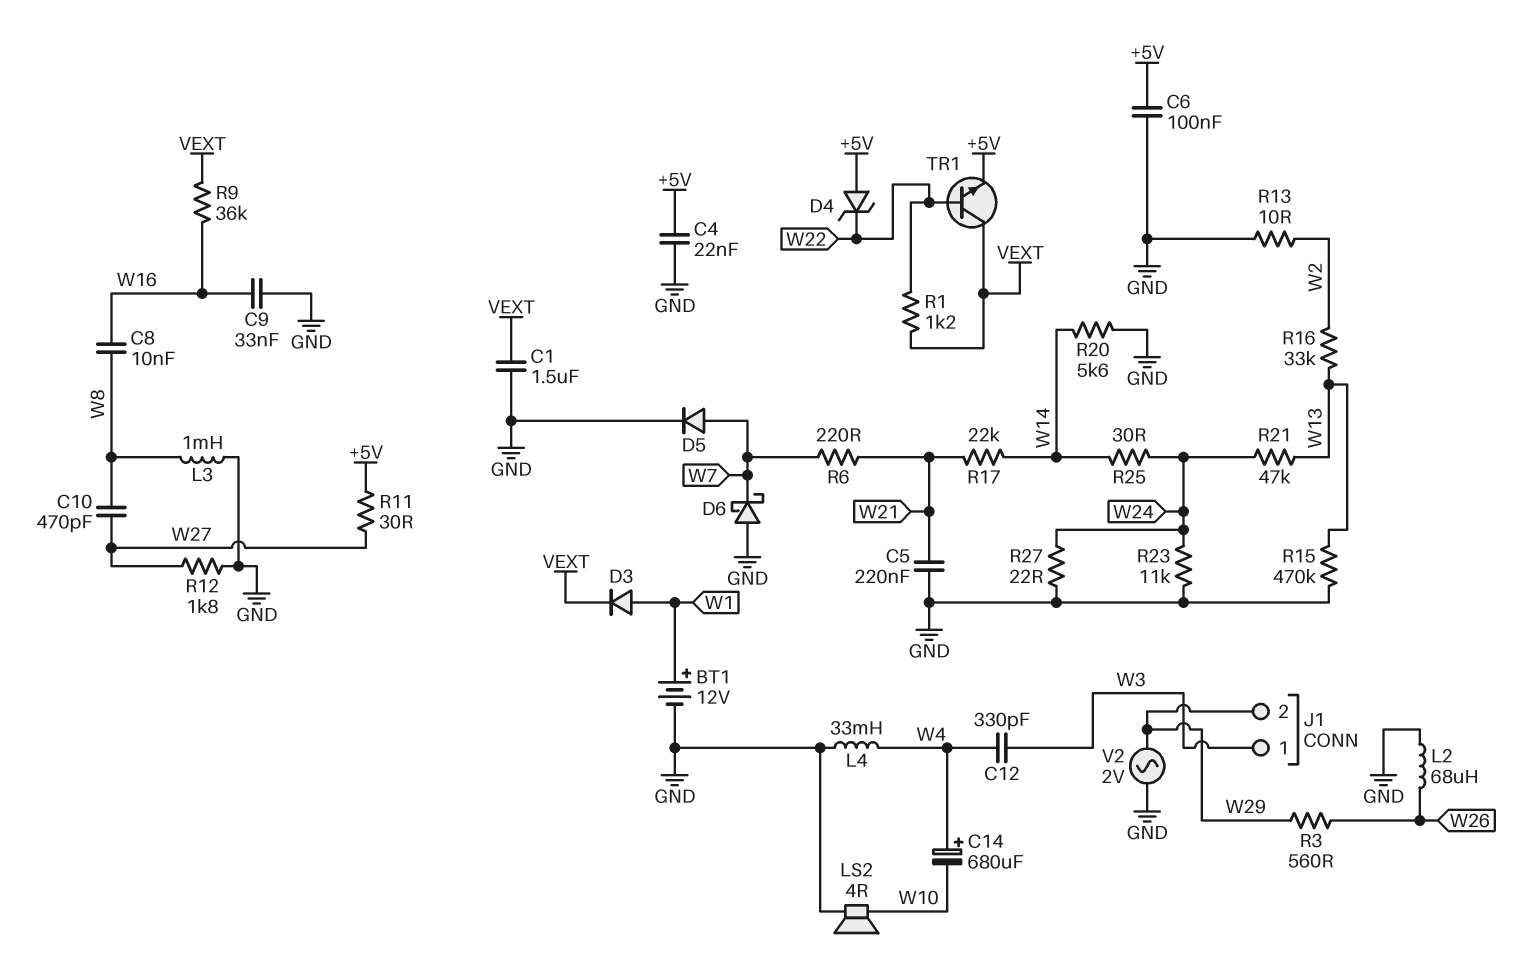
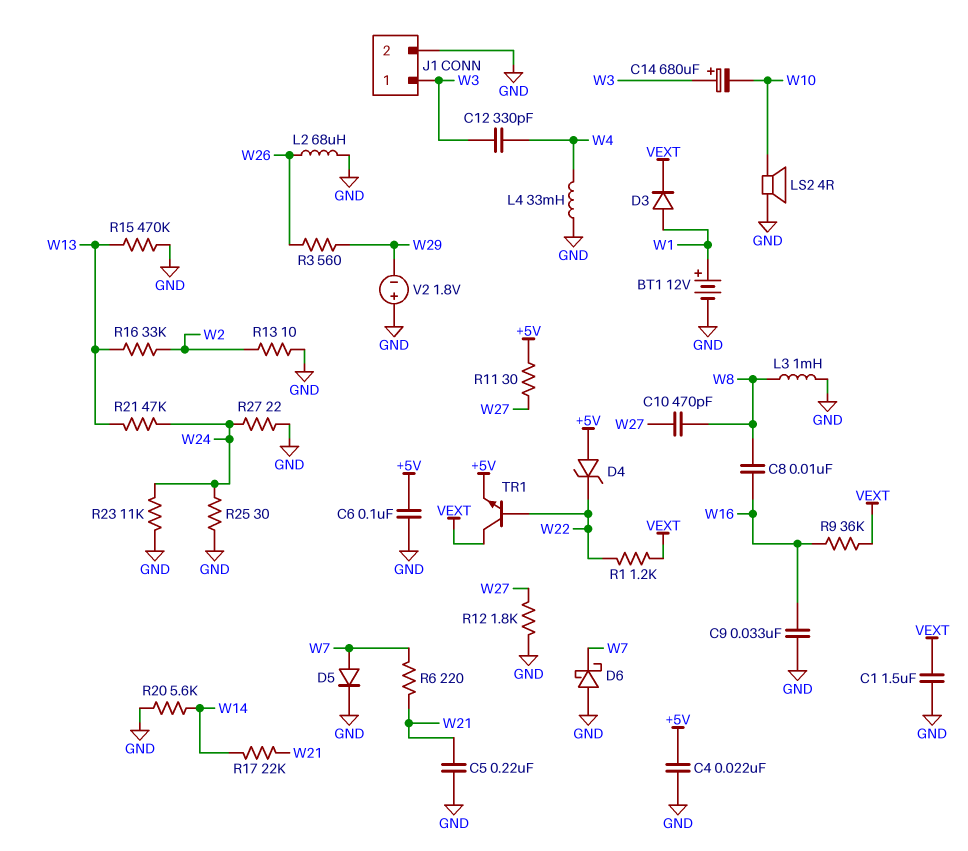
C14: 680uF (plus W4, minus W10) -> 680uF (plus W3, minus W10)
J1 pin 2: W29 -> GND
R25: 30 (W14, W24) -> 30 (GND, W24)
V2: AC 2V (GND, W29) -> 1.8V (plus GND, minus W29)

